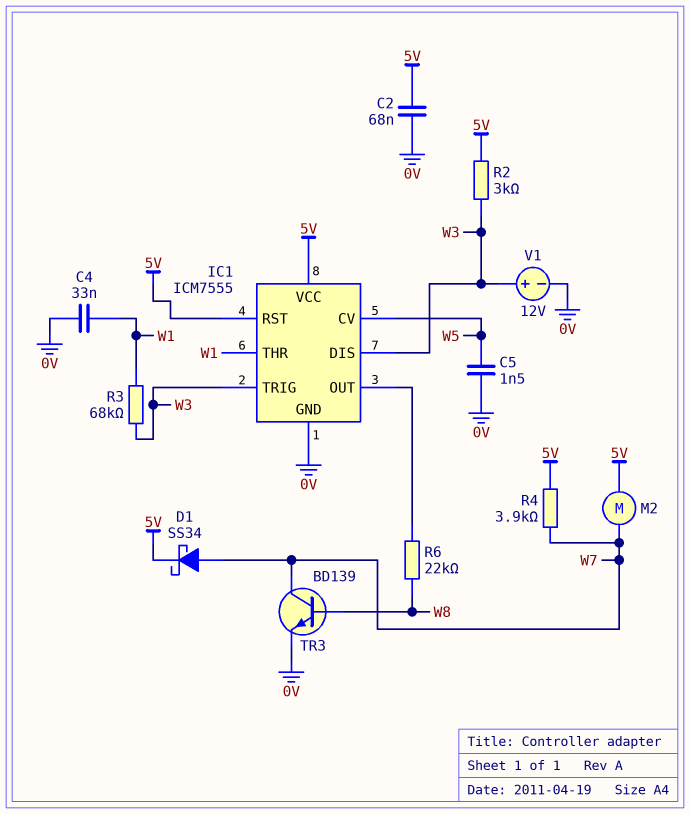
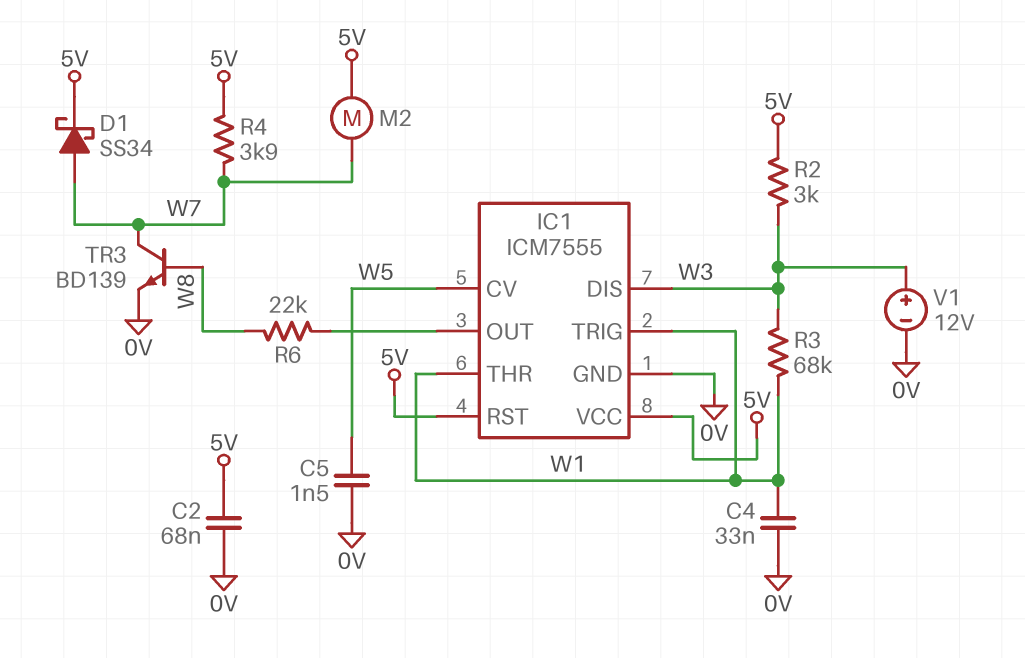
IC1 pin TRIG: W3 -> W1

